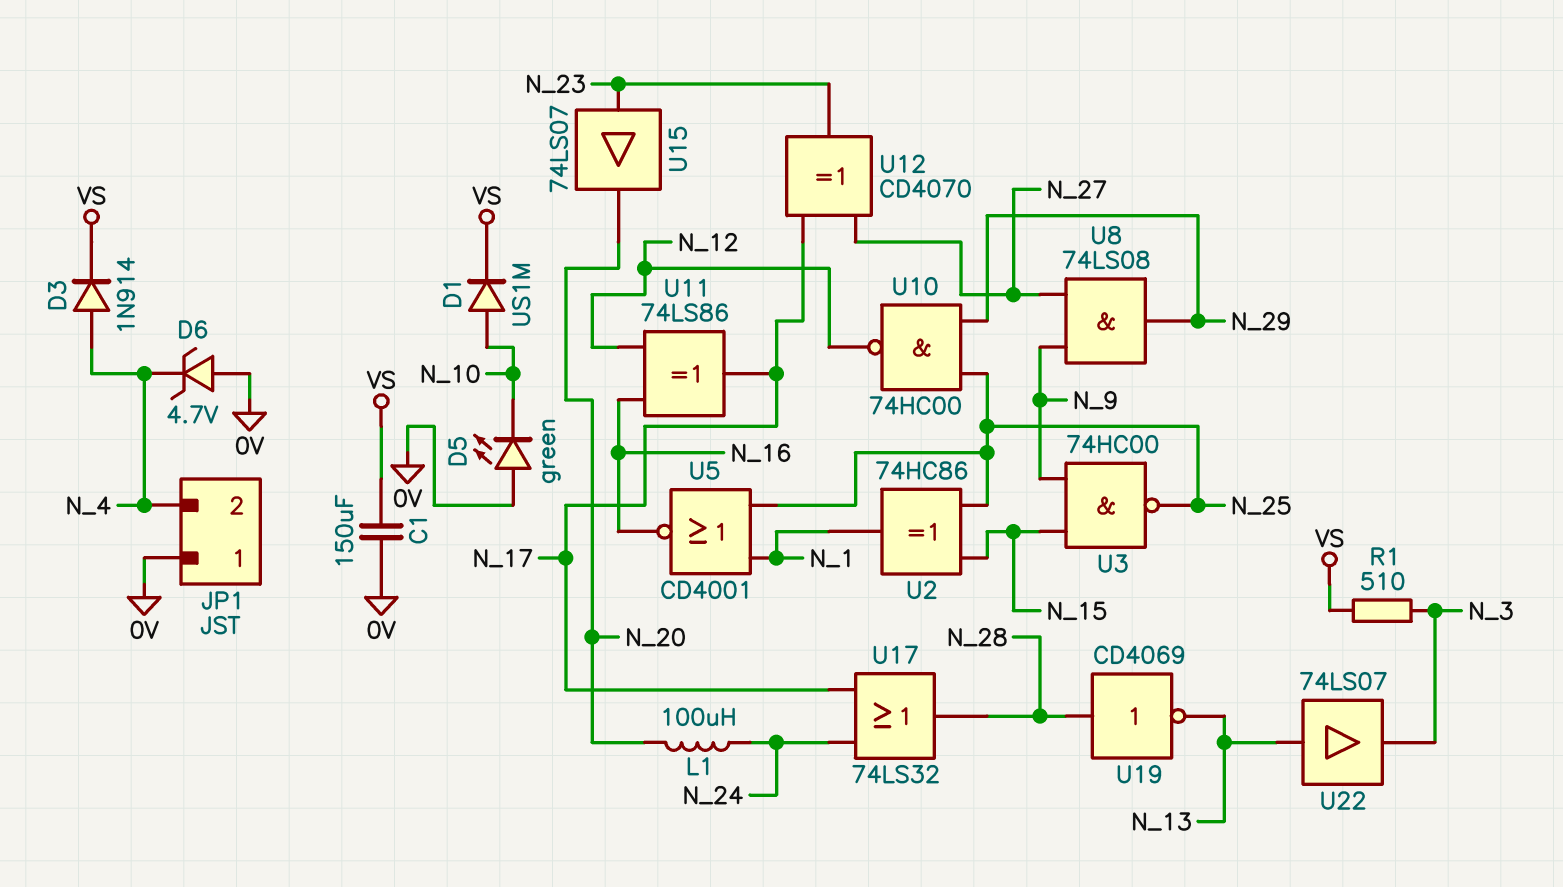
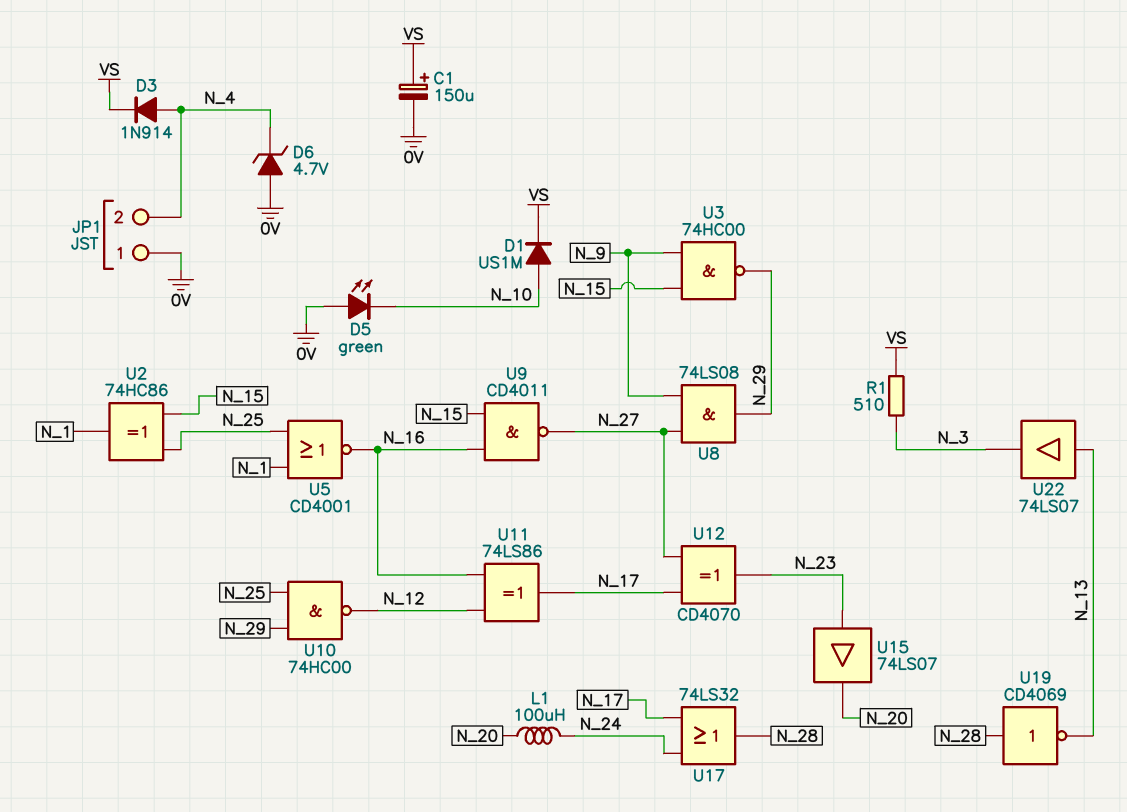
C1: 150uF (0V, VS) -> 150uF (plus VS, minus 0V)
U3: NAND 74HC00 (in N_9, in N_15, out N_25) -> NAND 74HC00 (in N_9, in N_15, out N_29)
U9: none -> NAND CD4011 (in N_15, in N_16, out N_27)

